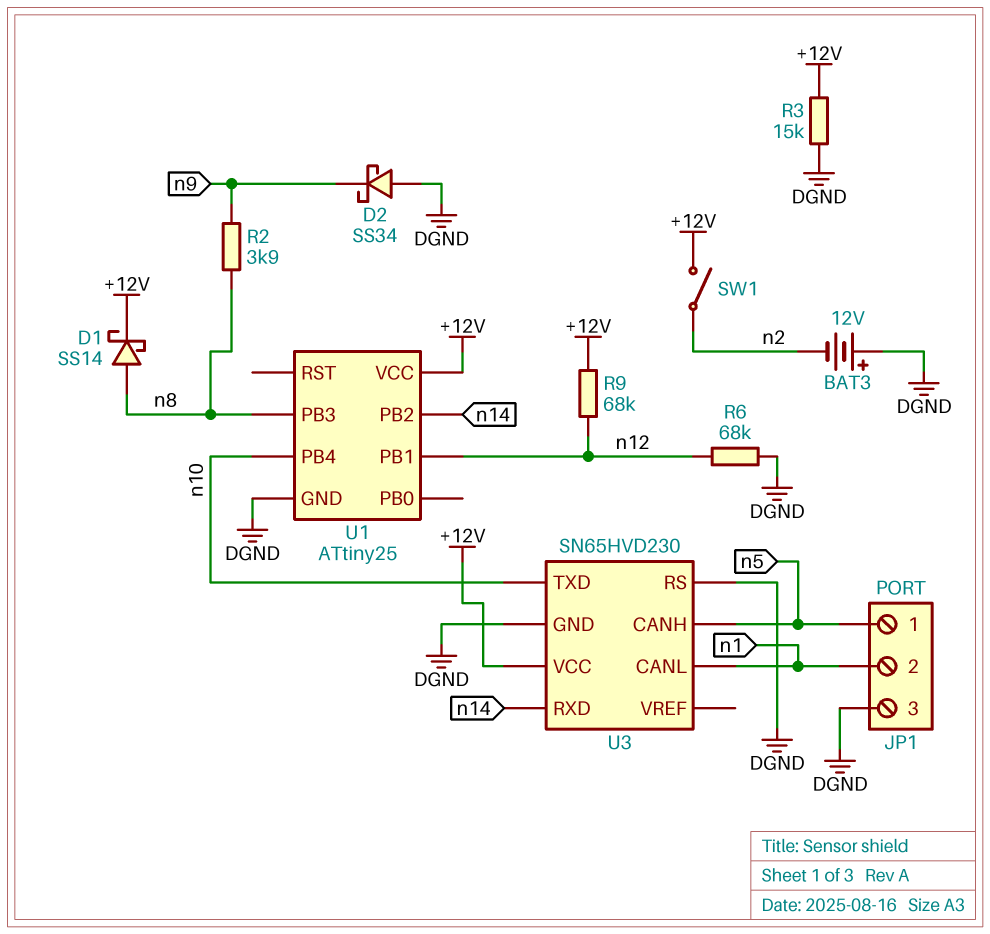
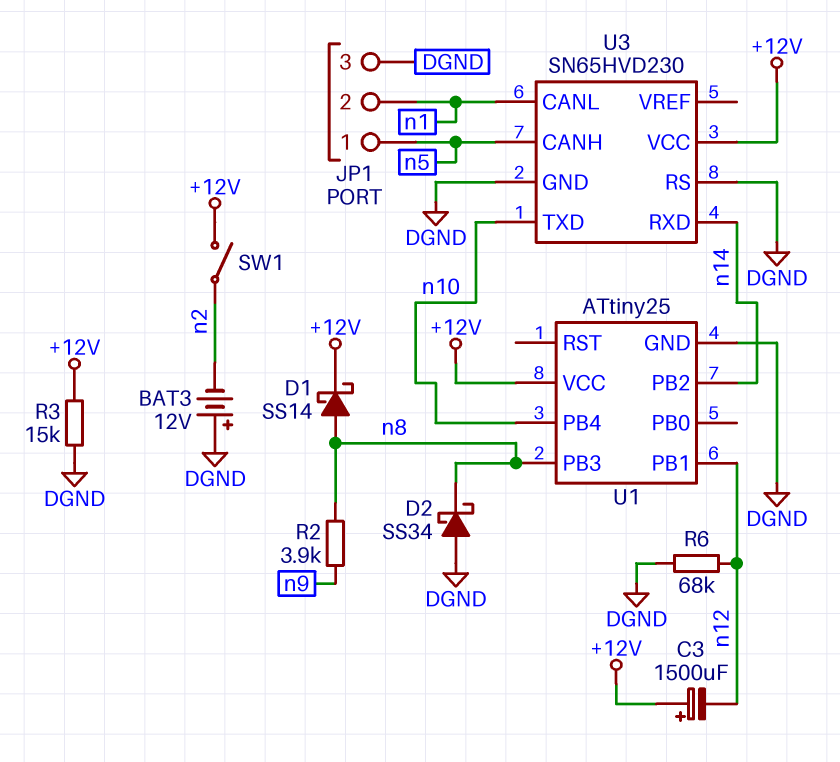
C3: none -> 1500uF (plus +12V, minus n12)
D2: schottky SS34 (A DGND, K n9) -> schottky SS34 (A DGND, K n8)
R9: 68k (+12V, n12) -> none

